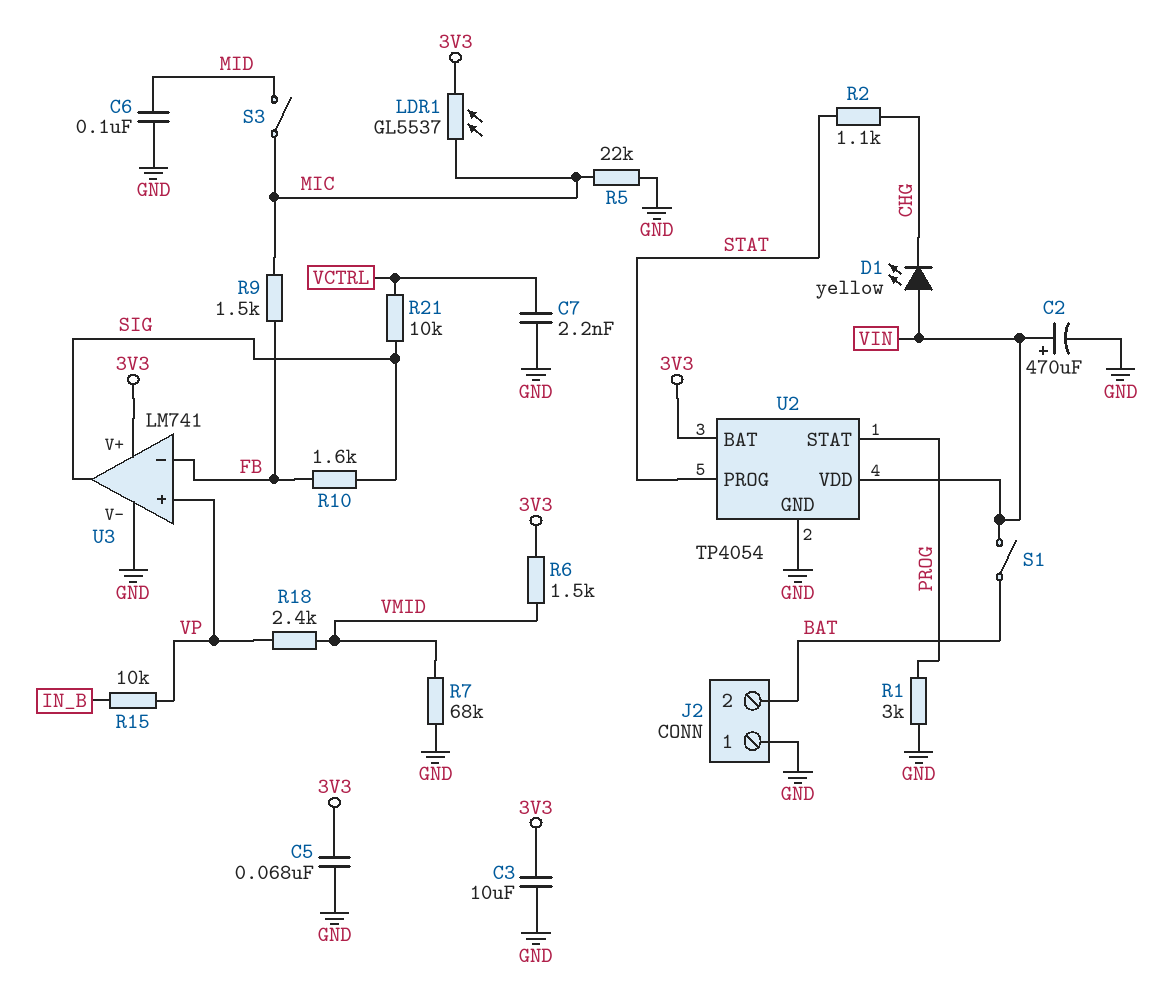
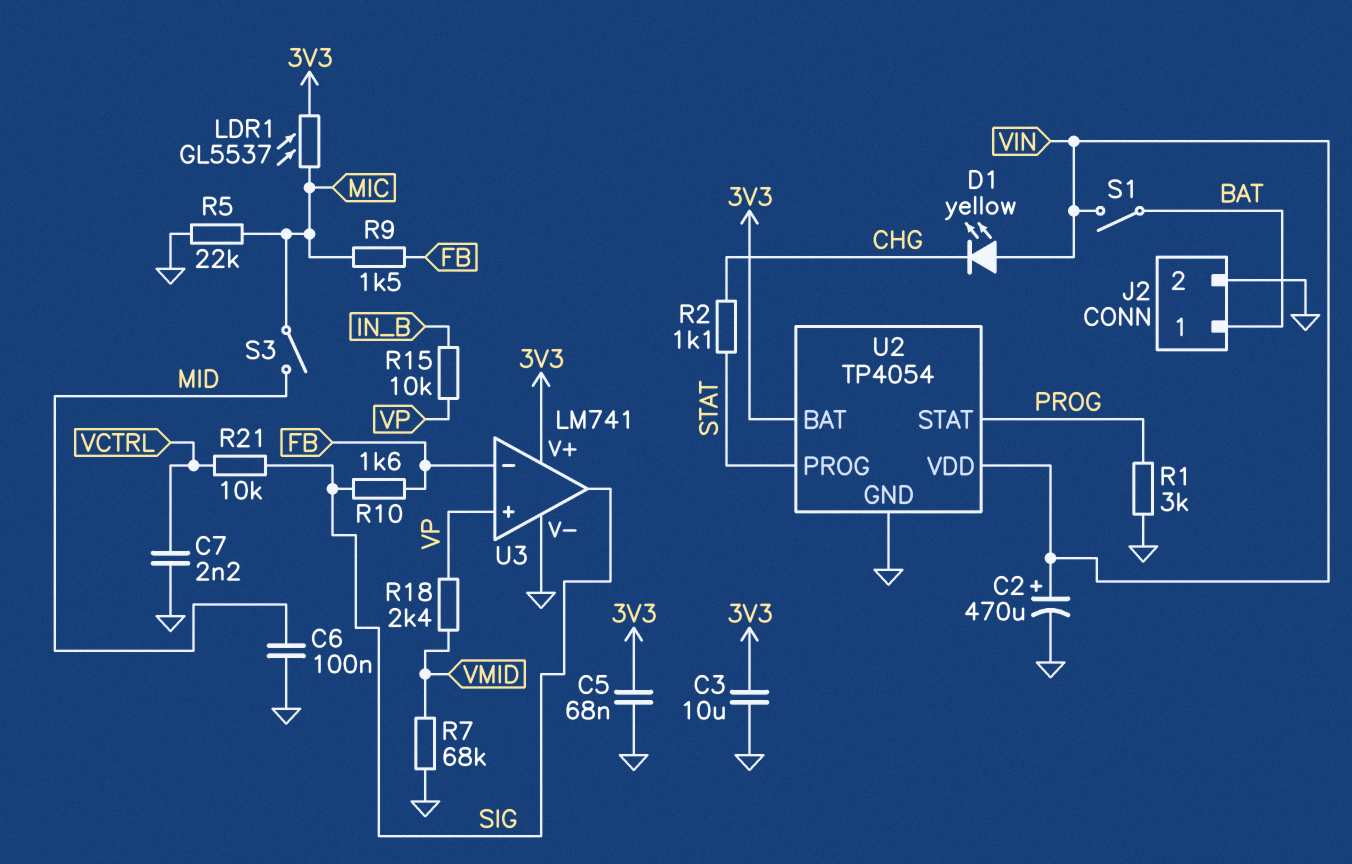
J2 pin 1: GND -> BAT
J2 pin 2: BAT -> GND
R6: 1.5k (3V3, VMID) -> none

